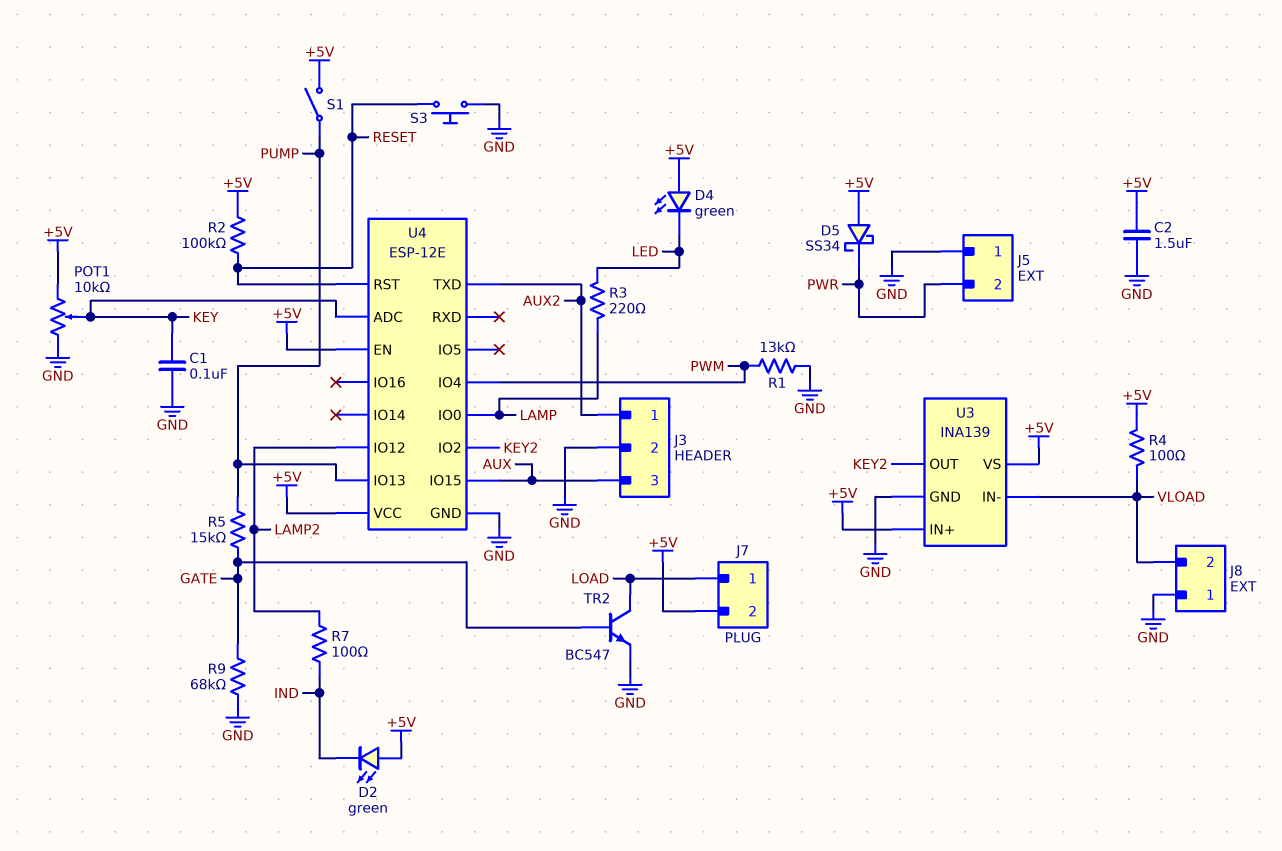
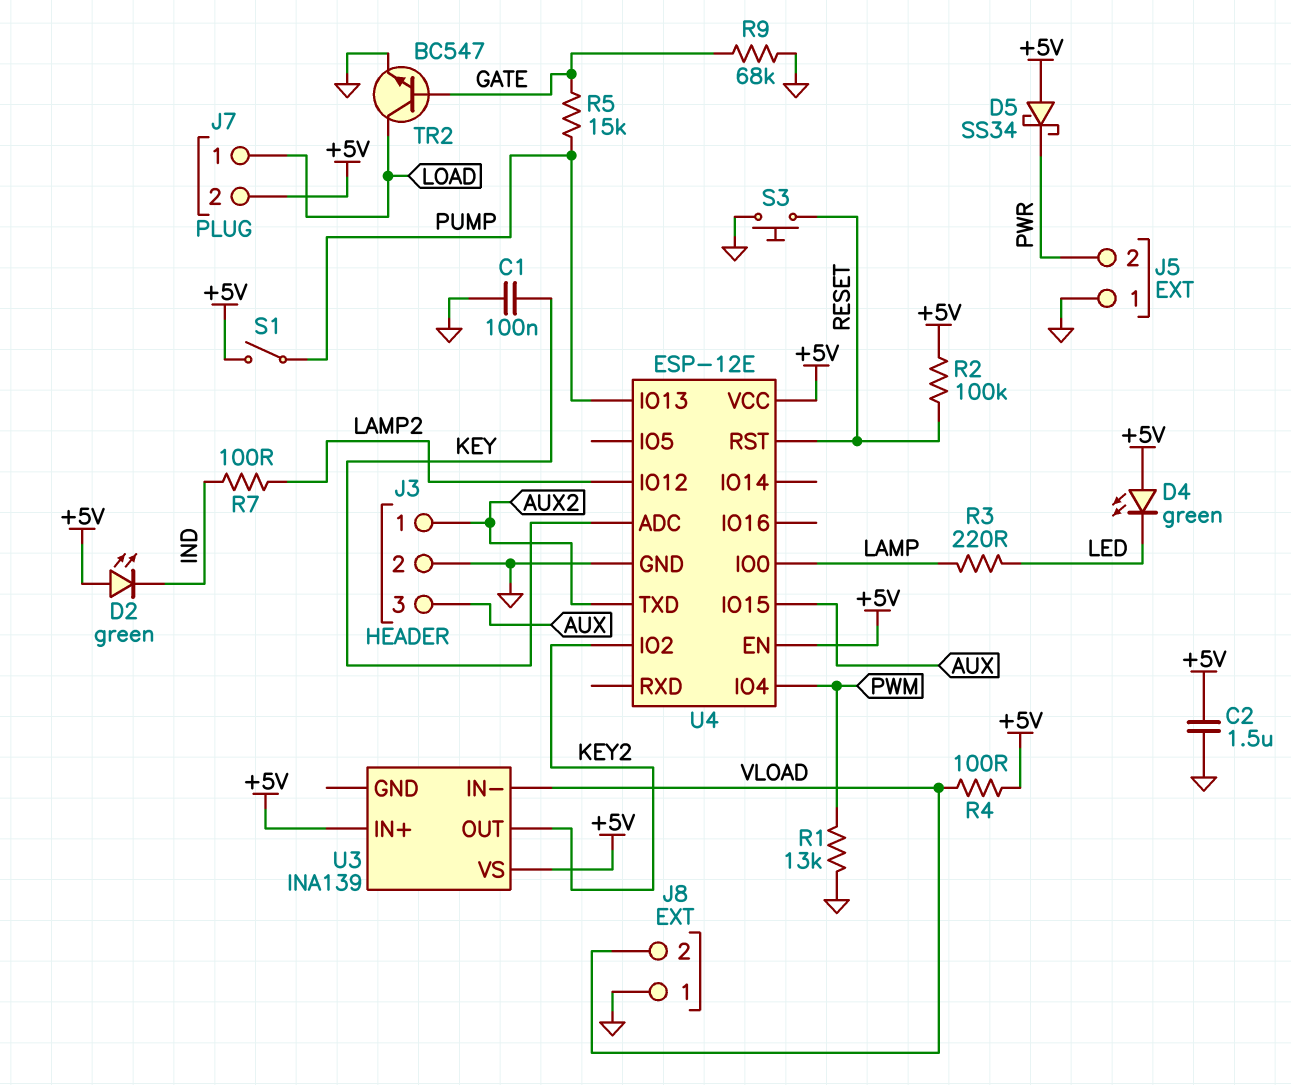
POT1: 10k (+5V, GND, wiper KEY) -> none
U3 pin GND: GND -> none

